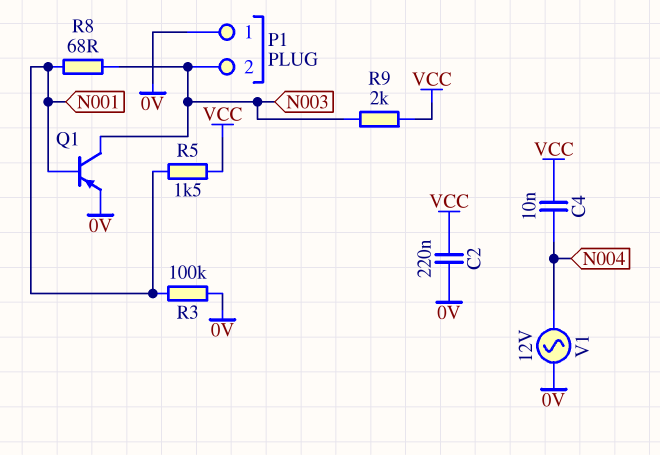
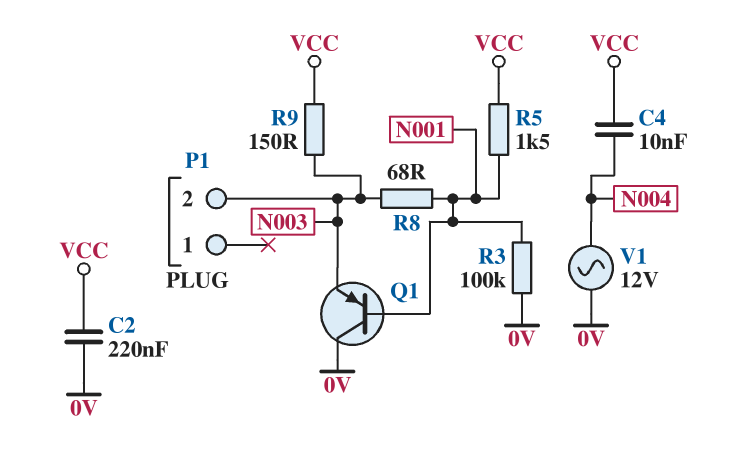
P1 pin 1: 0V -> none
Q1: PNP (B N001, C N003, E 0V) -> PNP (B N001, C 0V, E N003)
R9: 2k (N003, VCC) -> 150 (N003, VCC)

